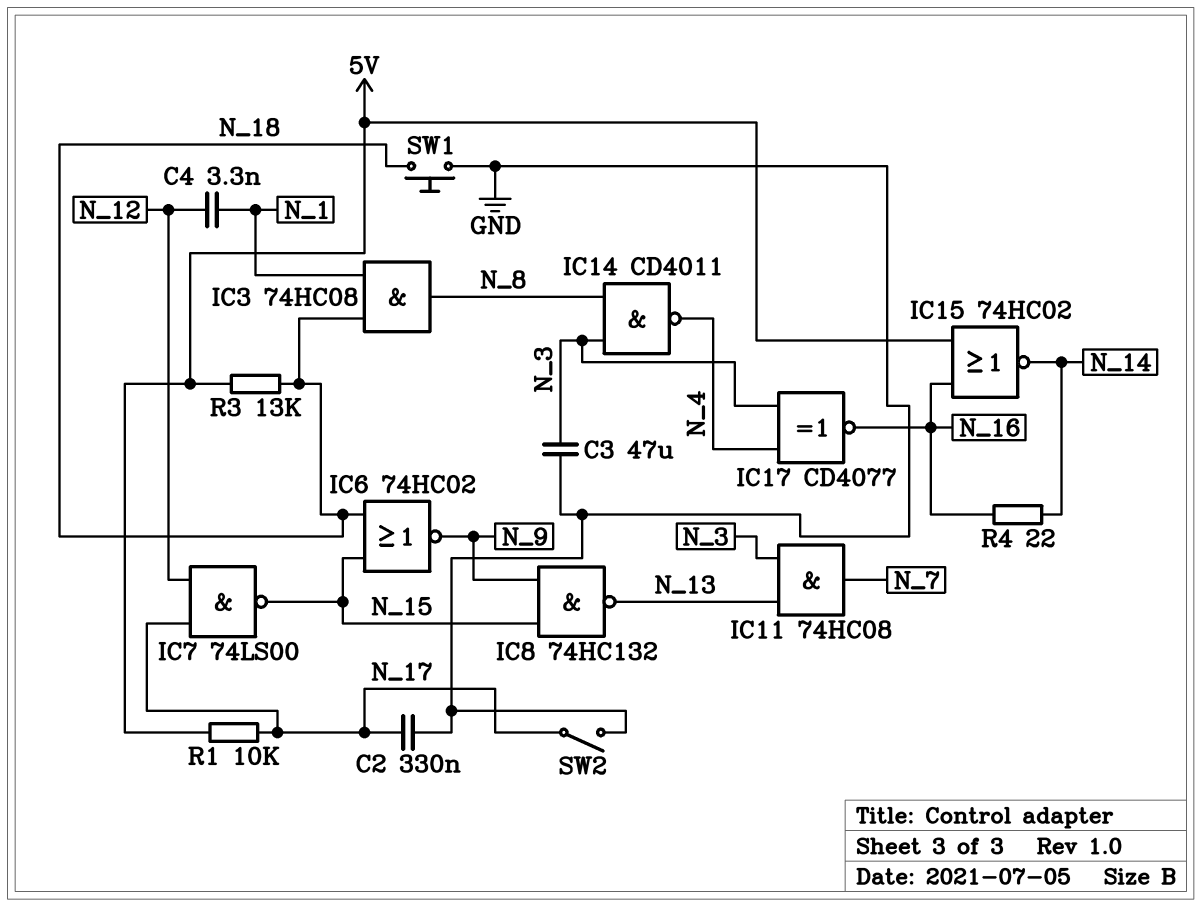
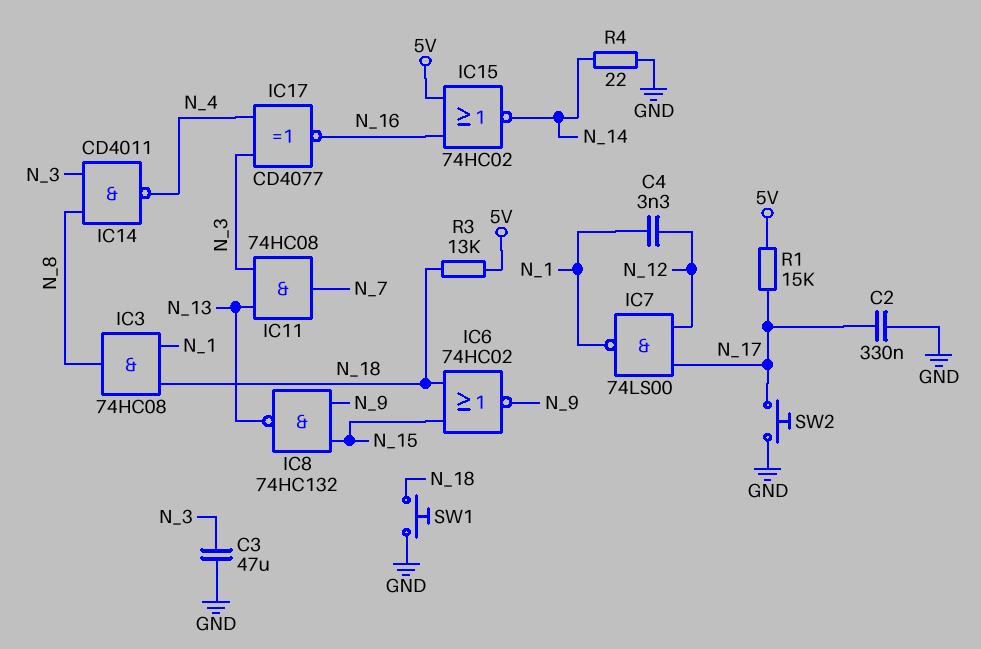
IC7: NAND 74LS00 (in N_12, in N_17, out N_15) -> NAND 74LS00 (in N_12, in N_17, out N_1)
R1: 10k (5V, N_17) -> 15k (5V, N_17)
R4: 22 (N_14, N_16) -> 22 (GND, N_14)
SW2: switch (GND, N_17) -> button (GND, N_17)

